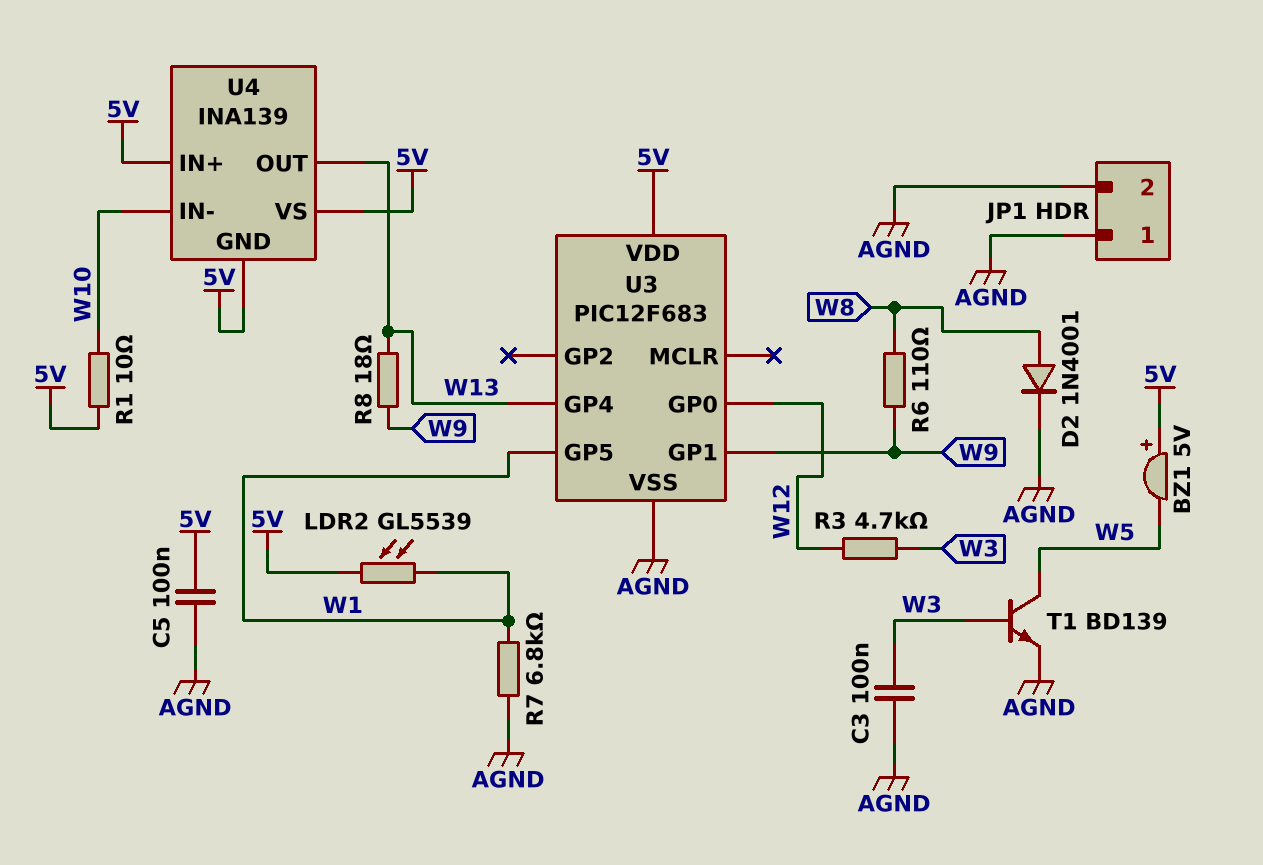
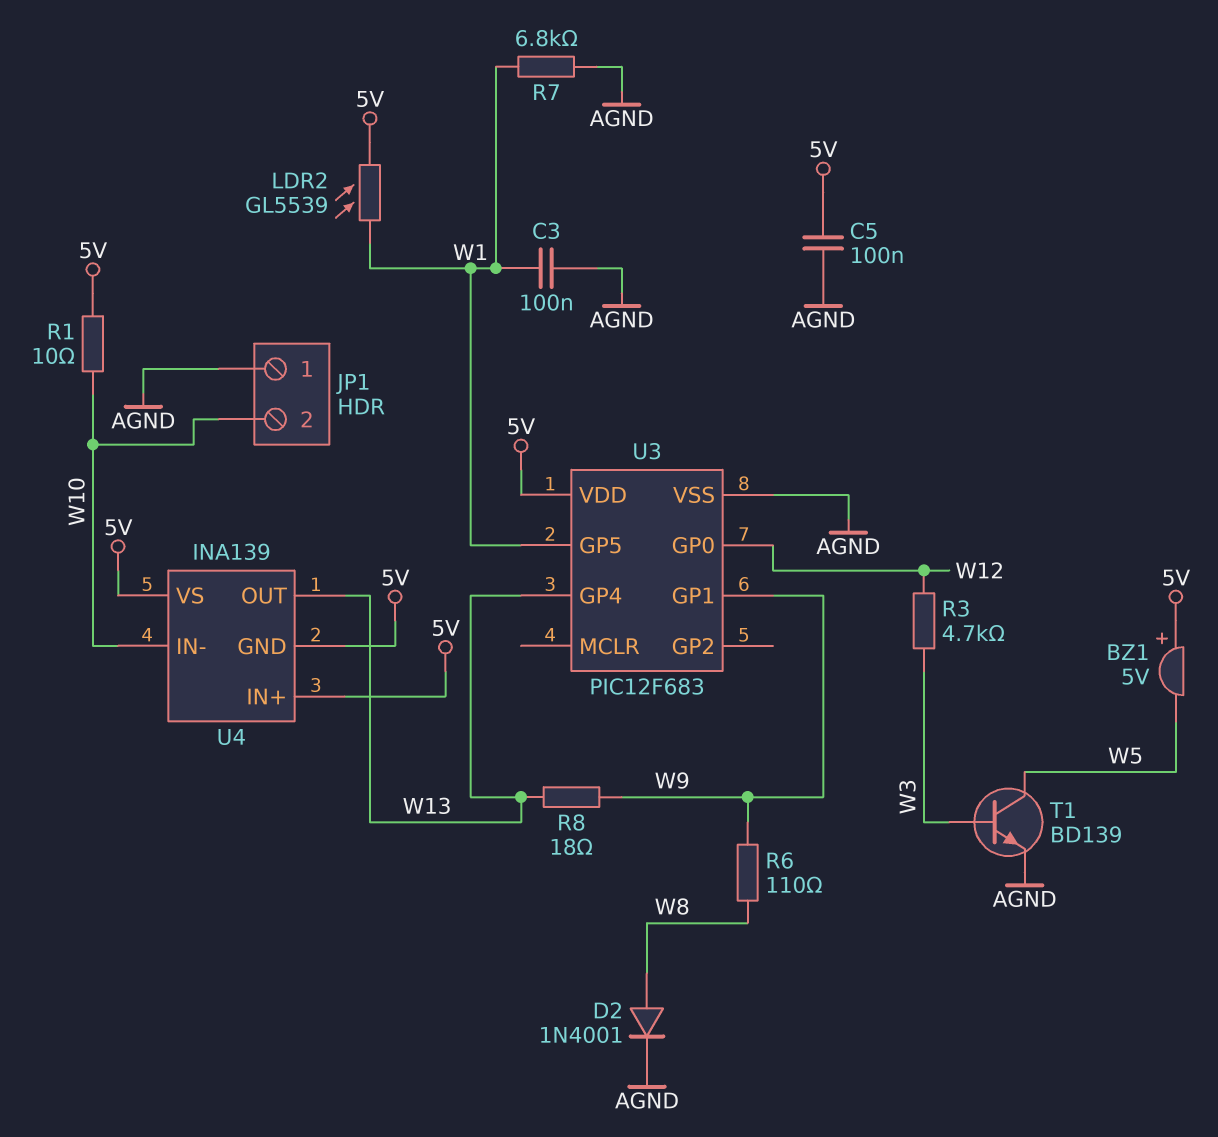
C3: 100nF (AGND, W3) -> 100nF (AGND, W1)
JP1 pin 2: AGND -> W10

